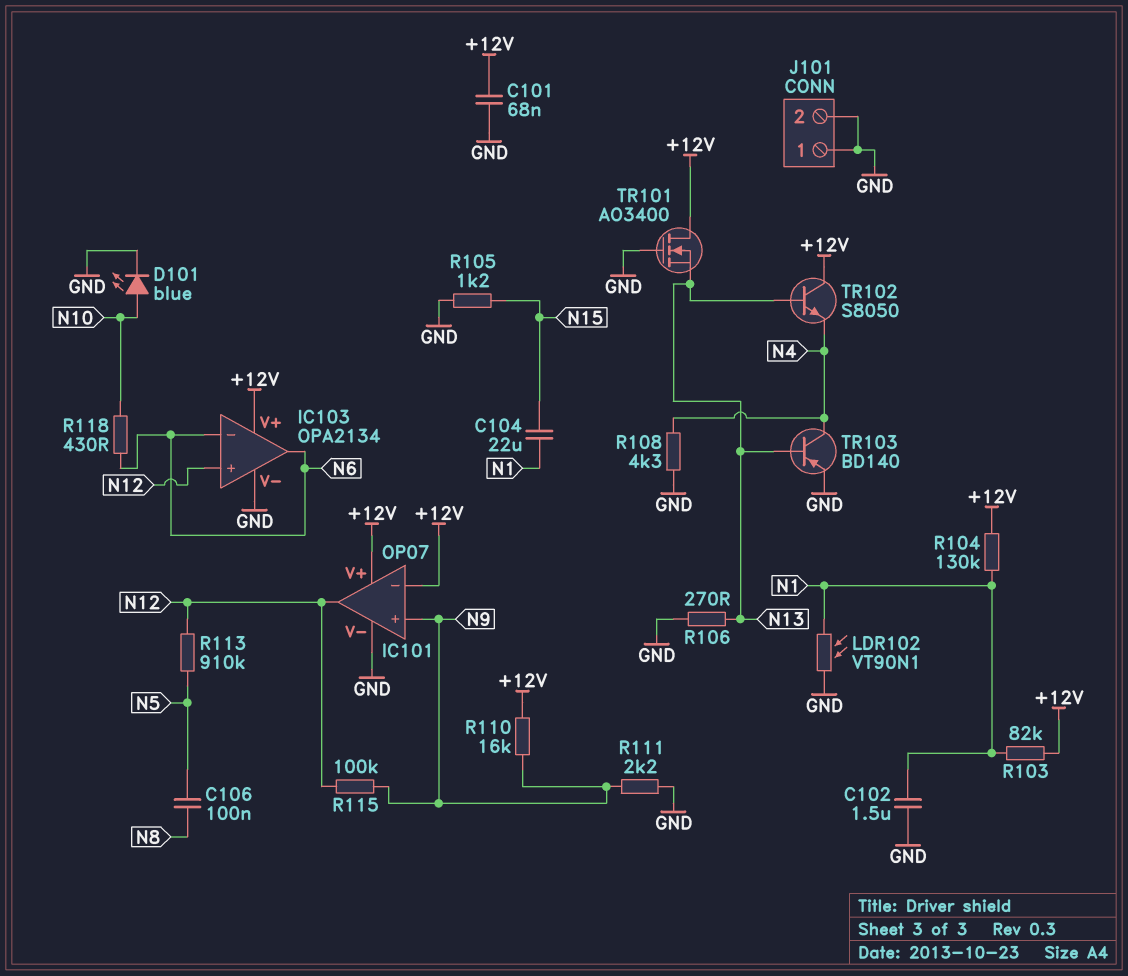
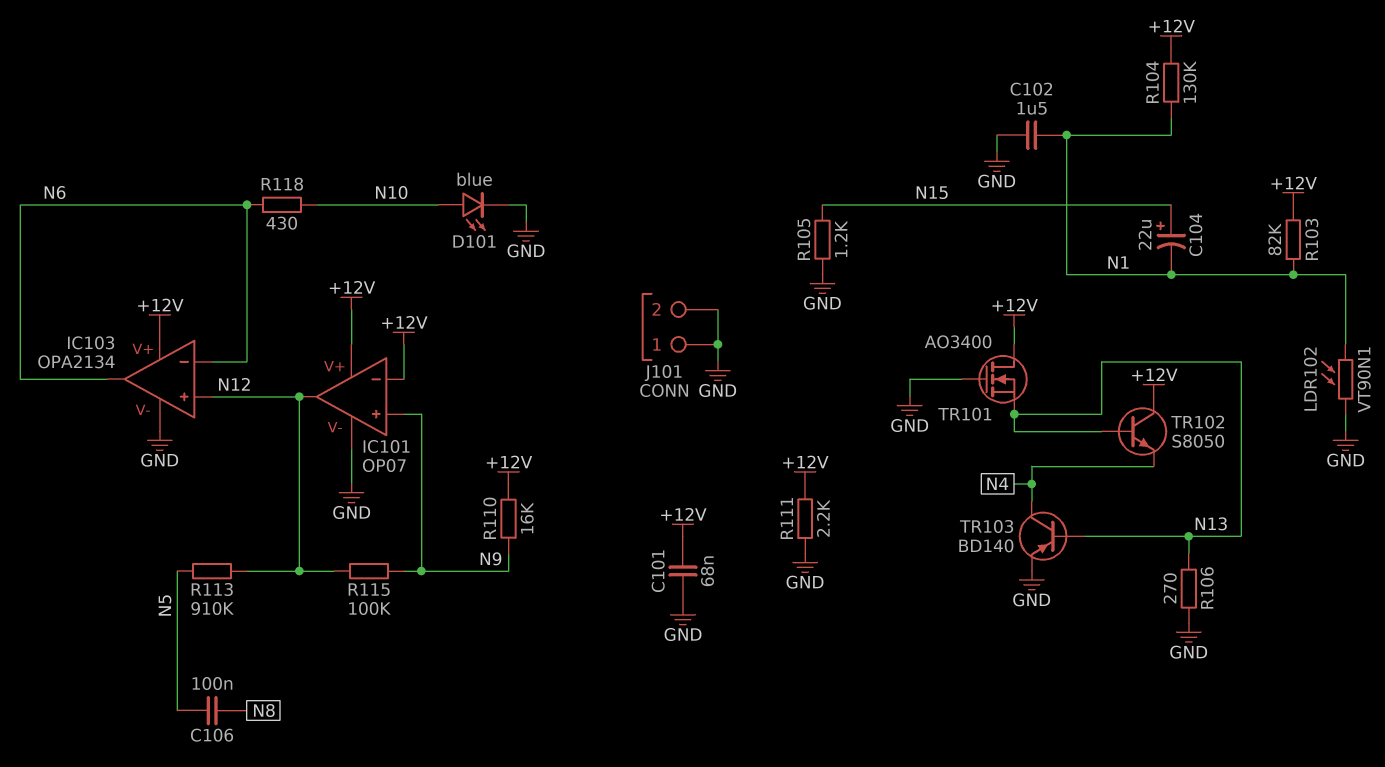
C104: 22uF (N1, N15) -> 22uF (plus N15, minus N1)
R108: 4.3k (GND, N4) -> none
R111: 2.2k (GND, N9) -> 2.2k (+12V, GND)

